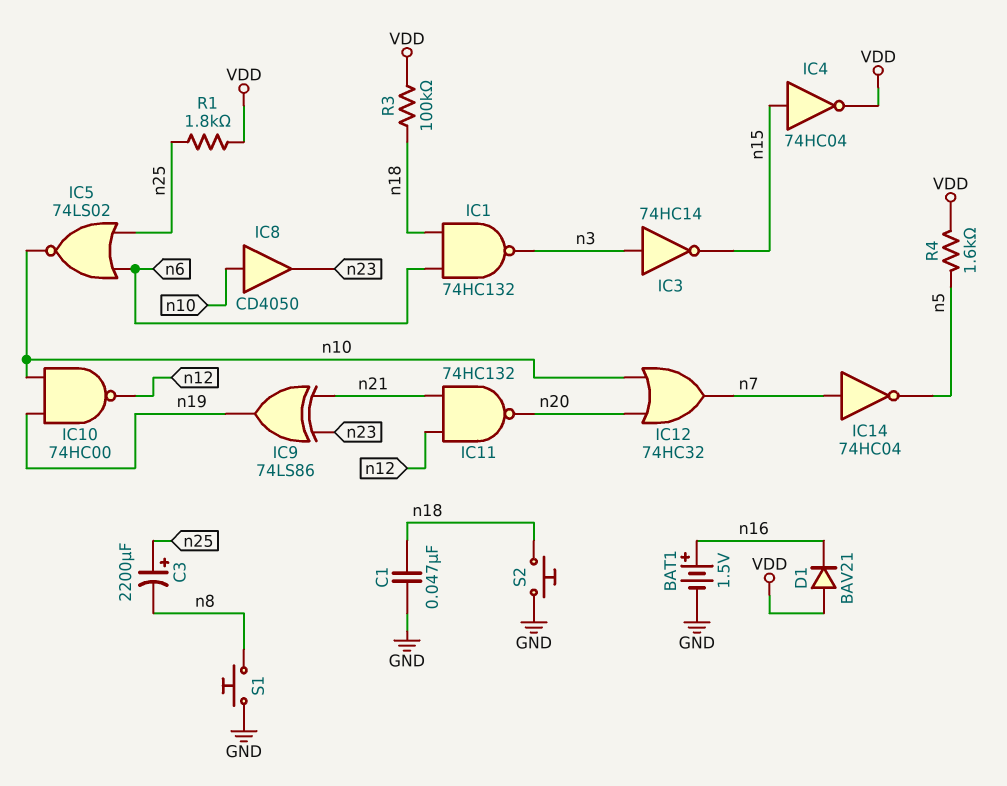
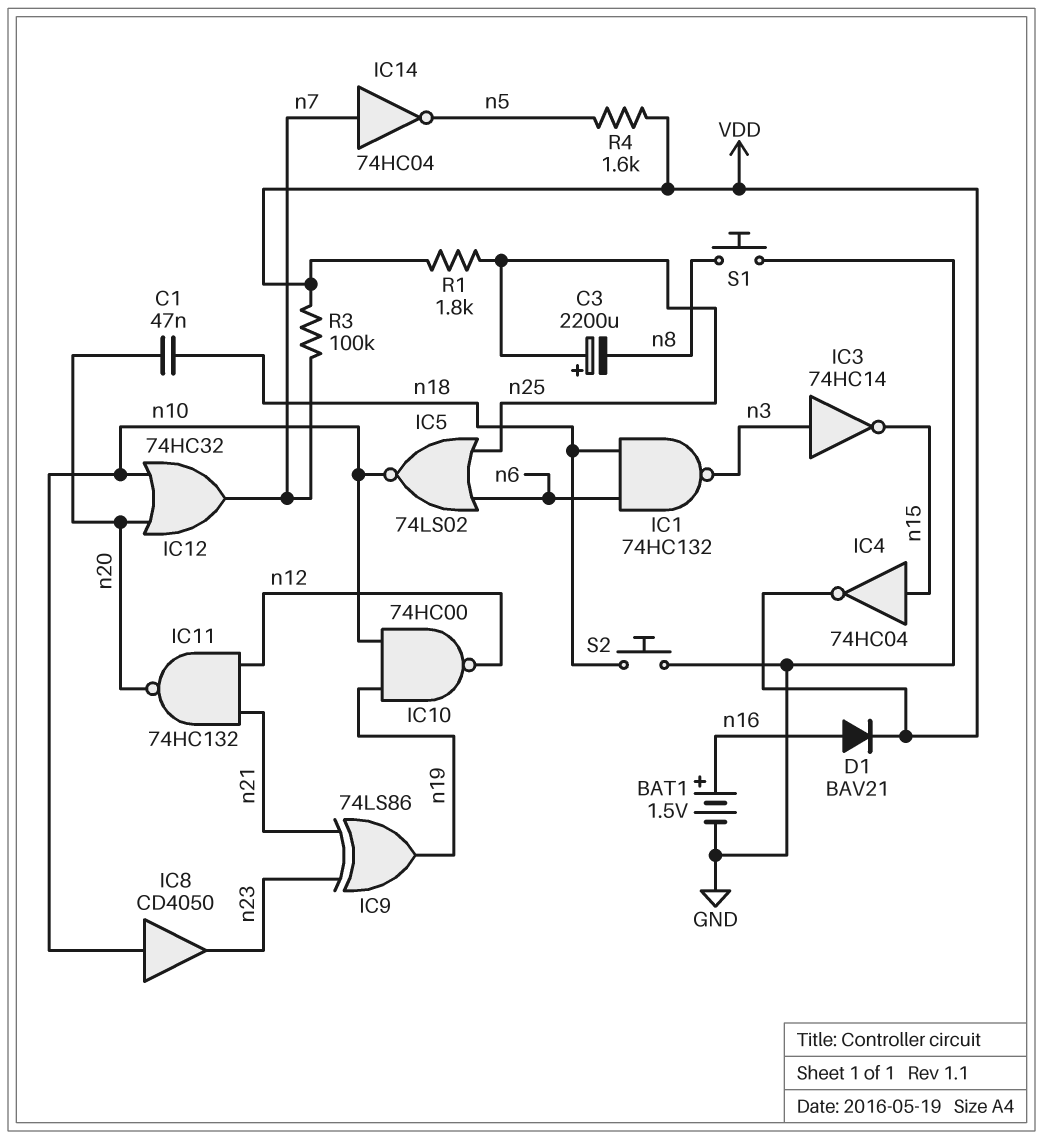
C1: 47nF (GND, n18) -> 47nF (n18, n20)
D1: diode BAV21 (A VDD, K n16) -> diode BAV21 (A n16, K VDD)
R3: 100k (VDD, n18) -> 100k (VDD, n7)

